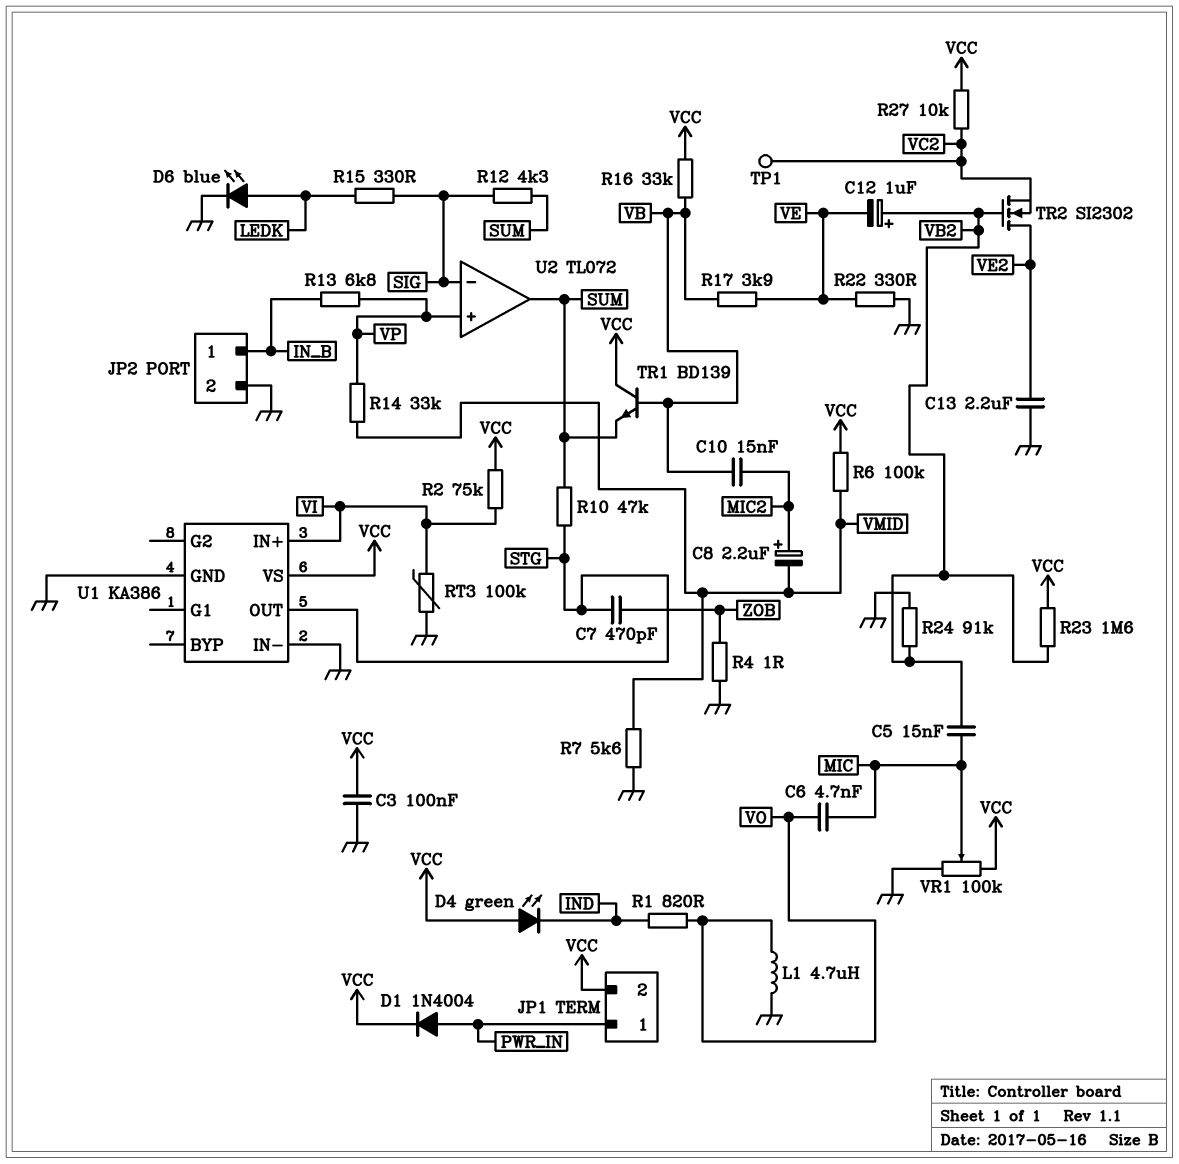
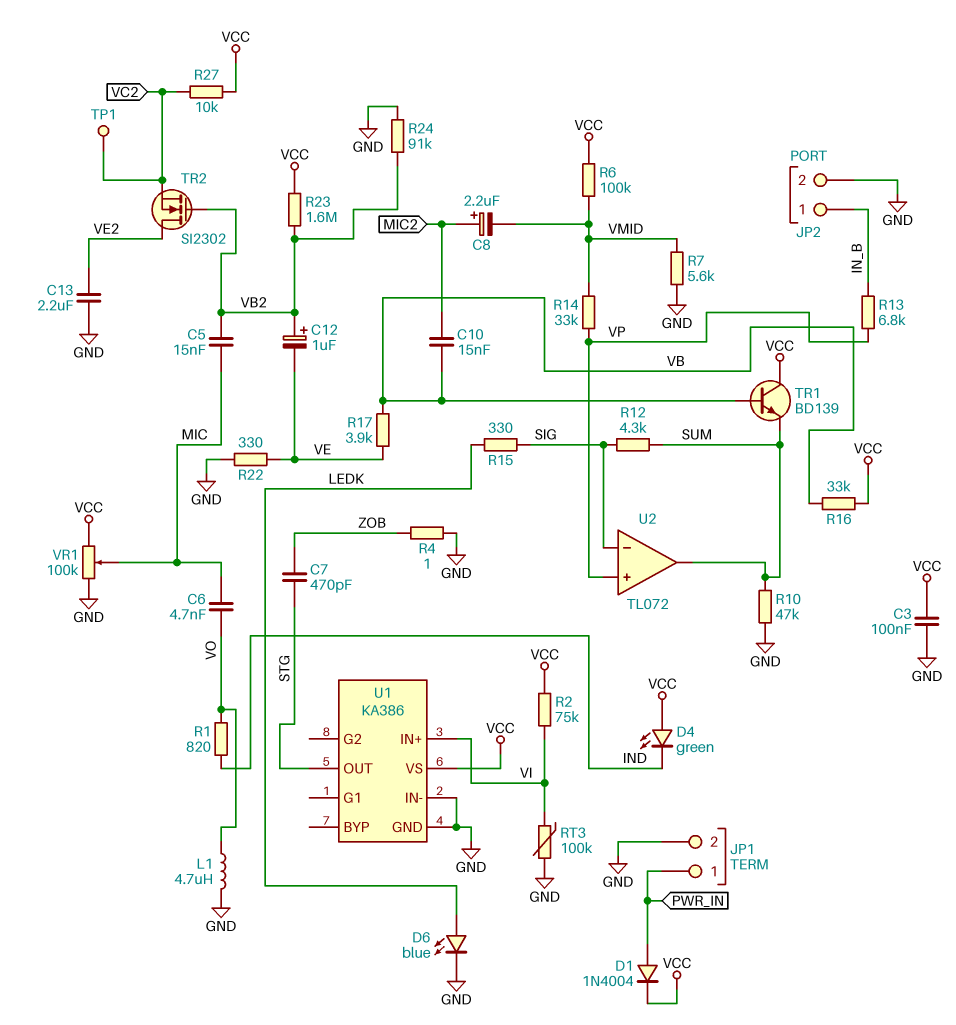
JP1 pin 2: VCC -> GND
R10: 47k (STG, SUM) -> 47k (GND, SUM)

